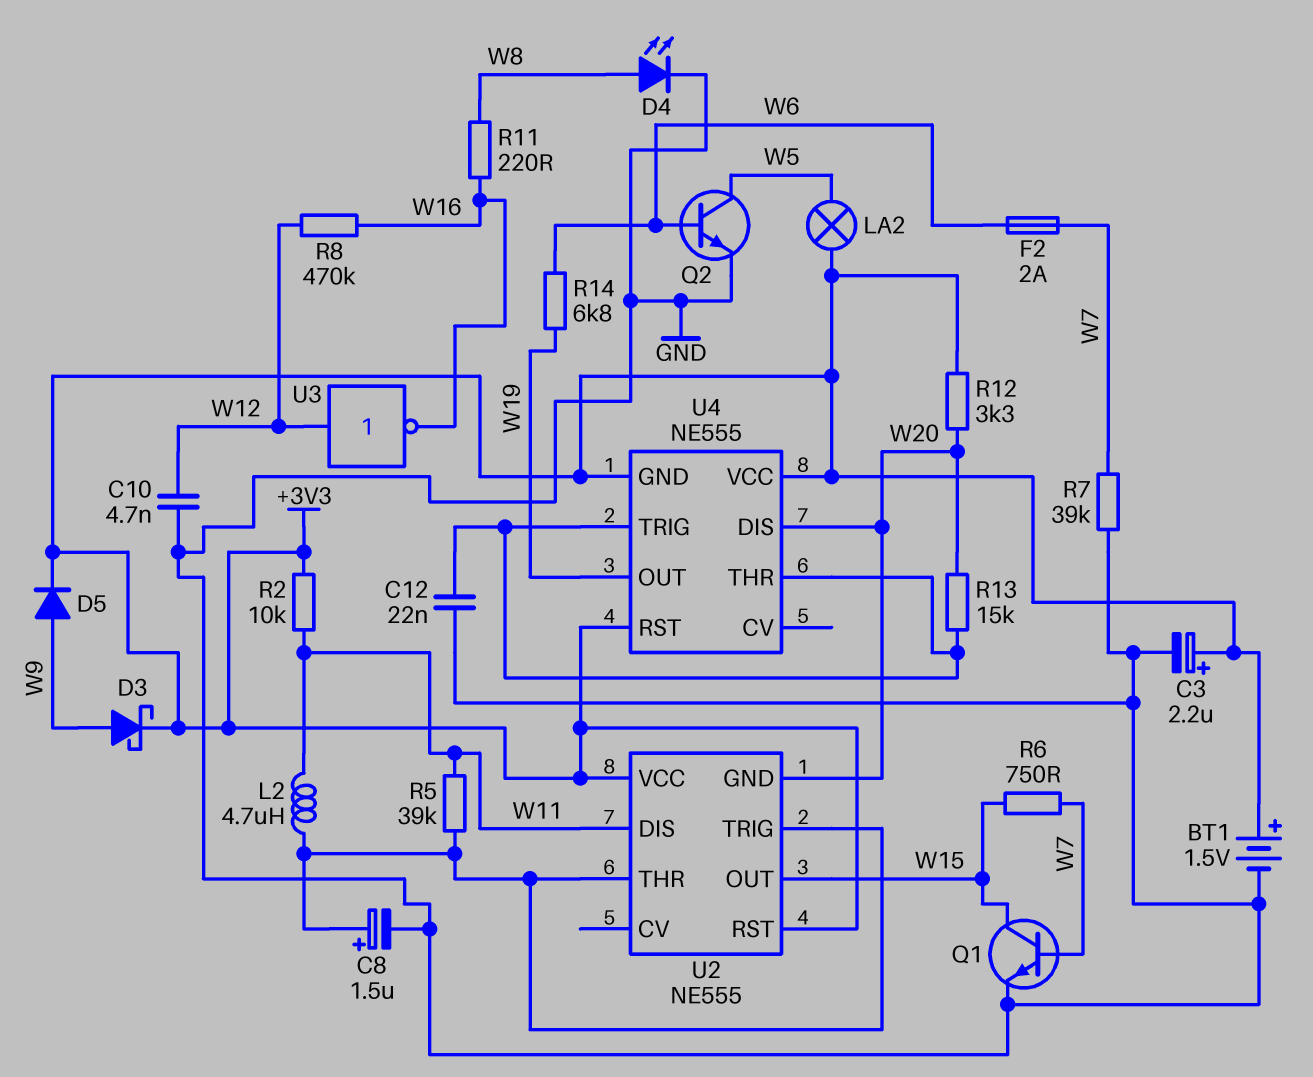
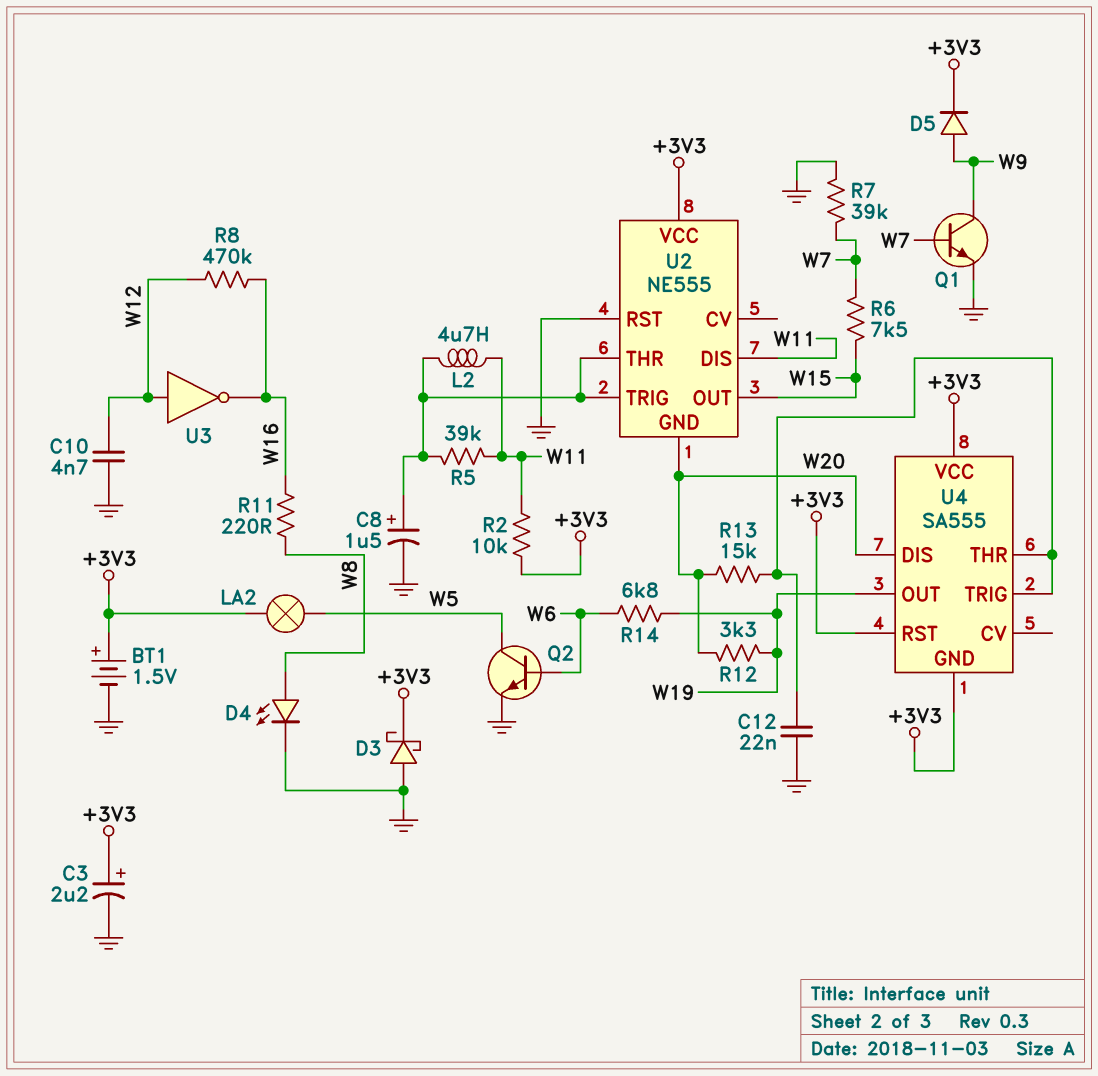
D3: schottky (A W9, K +3V3) -> schottky (A GND, K +3V3)
F2: 2A (W6, W7) -> none
Q1: NPN (B W7, C W15, E GND) -> NPN (B W7, C W9, E GND)
R6: 750 (W7, W15) -> 7.5k (W7, W15)
R12: 3.3k (+3V3, W20) -> 3.3k (W19, W20)
U2 pin RST: +3V3 -> GND
U4: NE555 -> SA555

